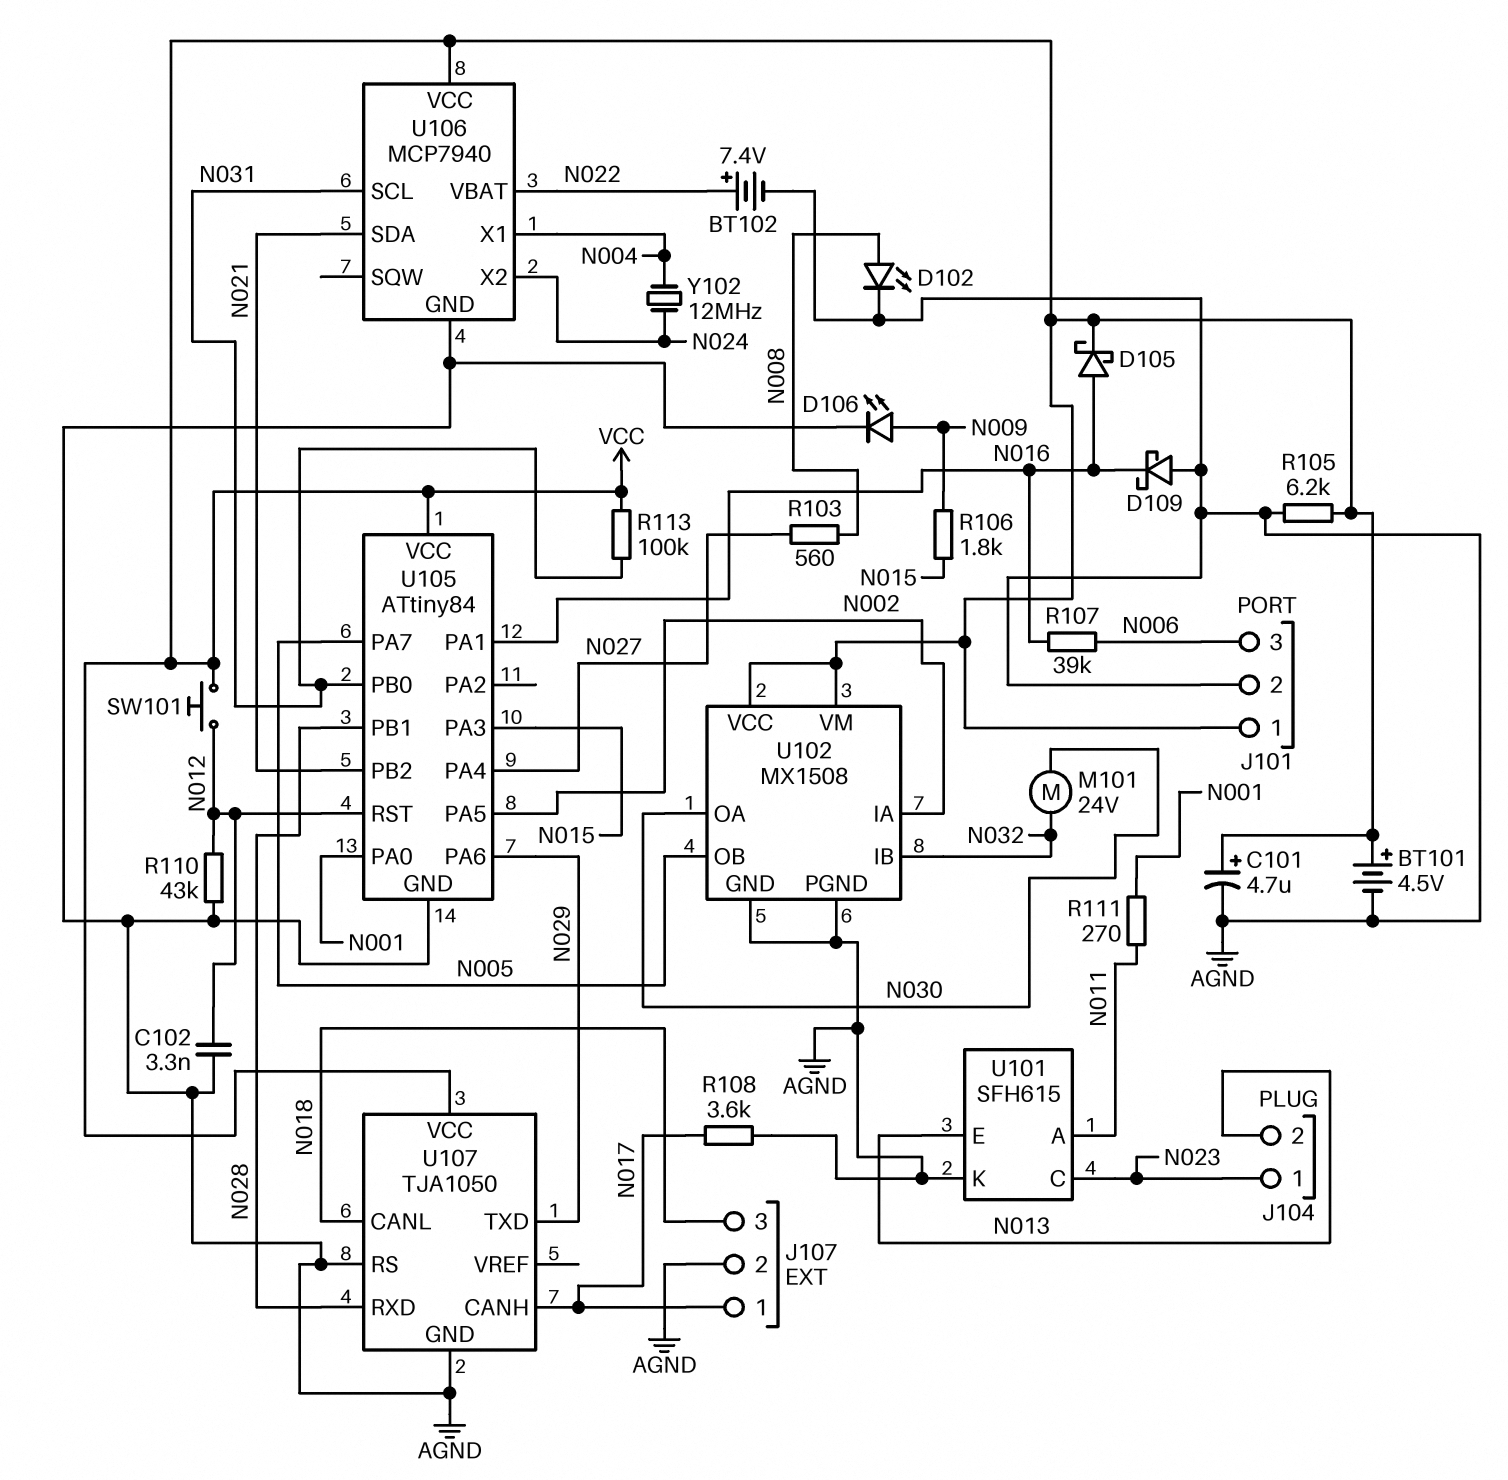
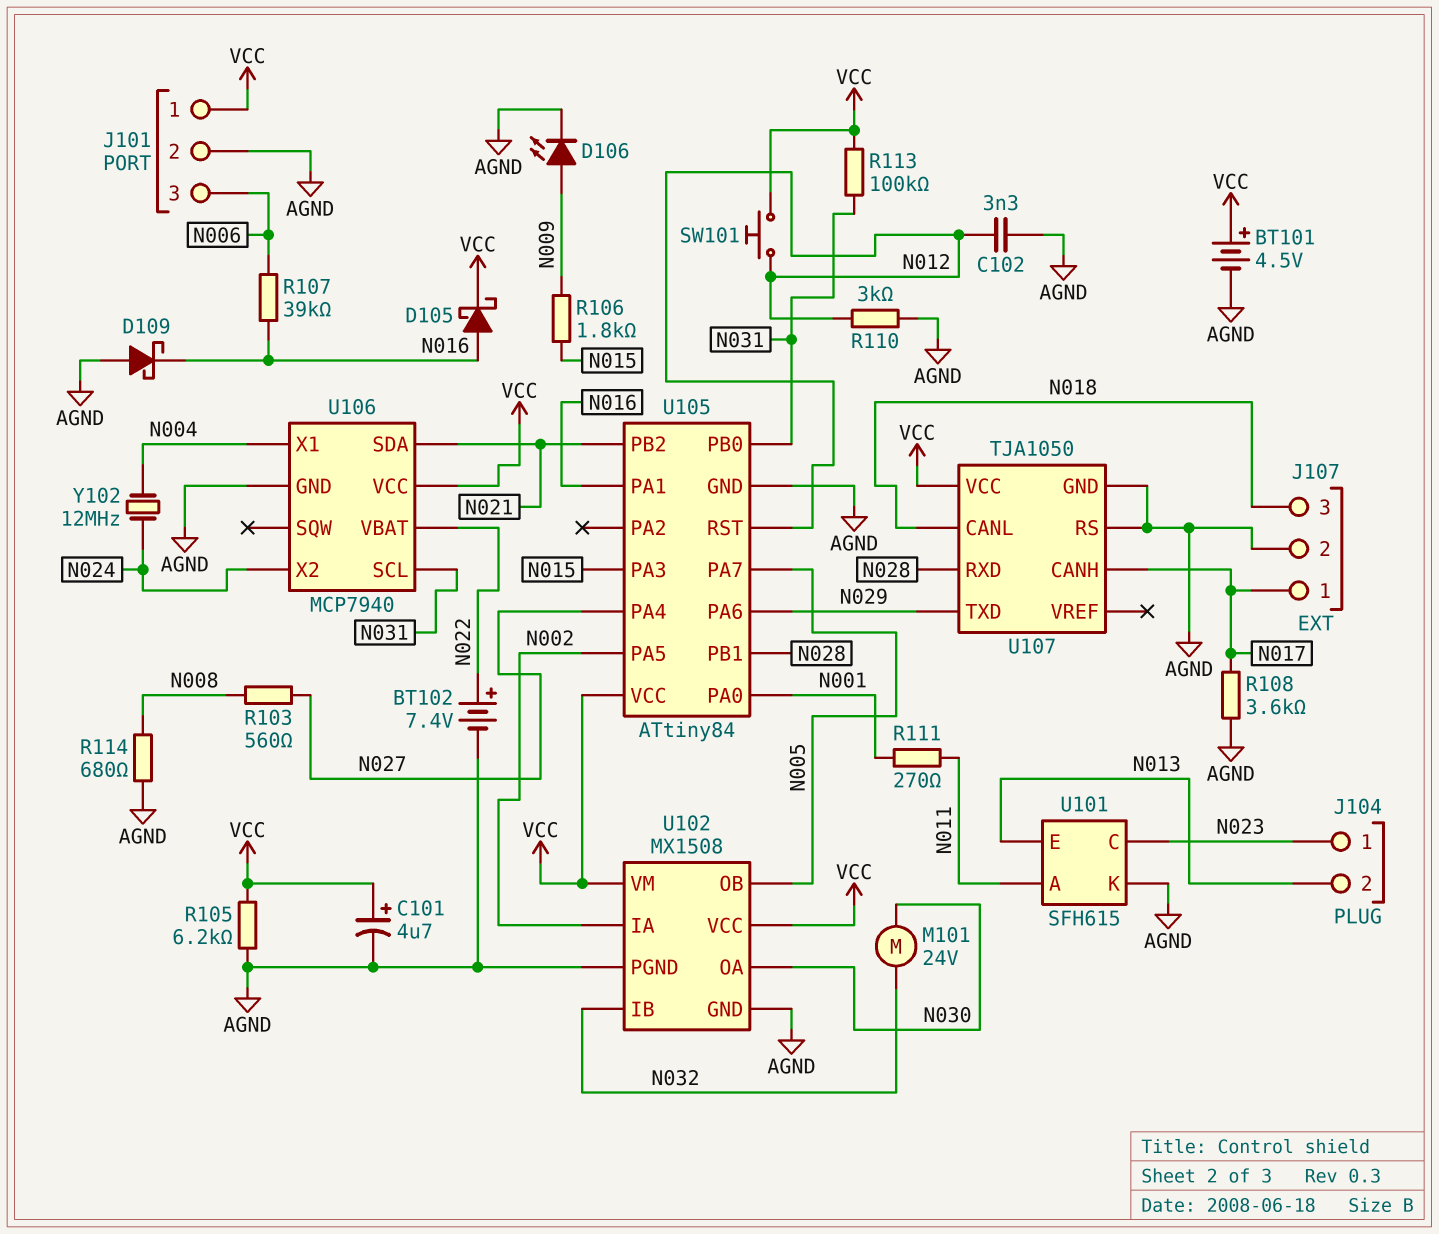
D102: LED (A N008, K AGND) -> none
R110: 43k (AGND, N012) -> 3k (AGND, N012)
R114: none -> 680 (AGND, N008)

